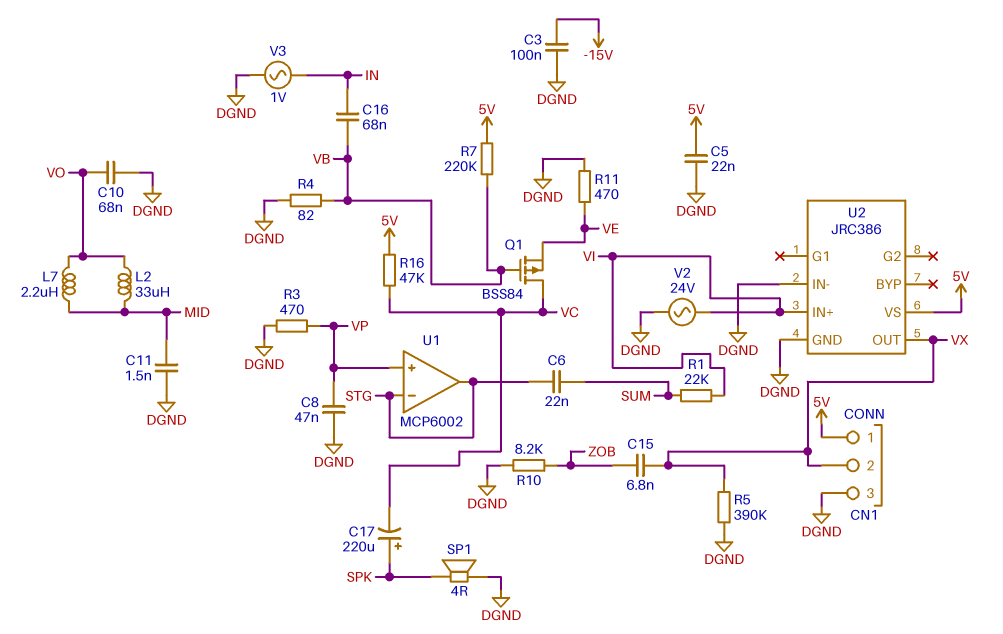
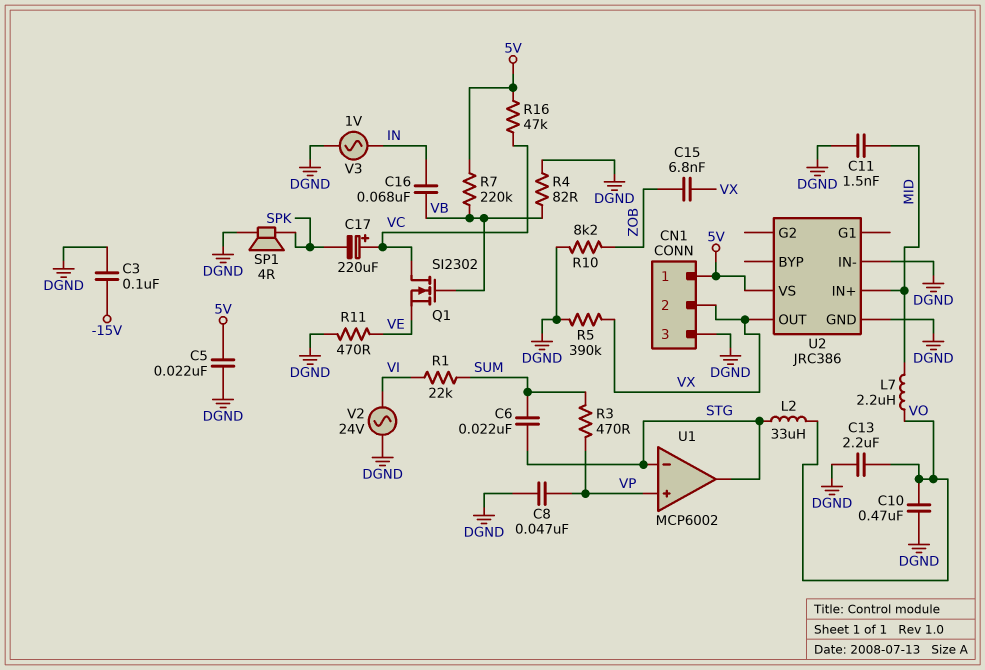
C10: 68nF (DGND, VO) -> 470nF (DGND, VO)
C13: none -> 2.2uF (DGND, VO)
C17: 220uF (plus SPK, minus VC) -> 220uF (plus VC, minus SPK)
L2: 33uH (MID, VO) -> 33uH (STG, VO)
Q1: PMOS BSS84 (G VB, D VC, S VE) -> NMOS SI2302 (G VB, D VC, S VE)
R3: 470 (DGND, VP) -> 470 (SUM, VP)
U2 pin IN+: VI -> MID

